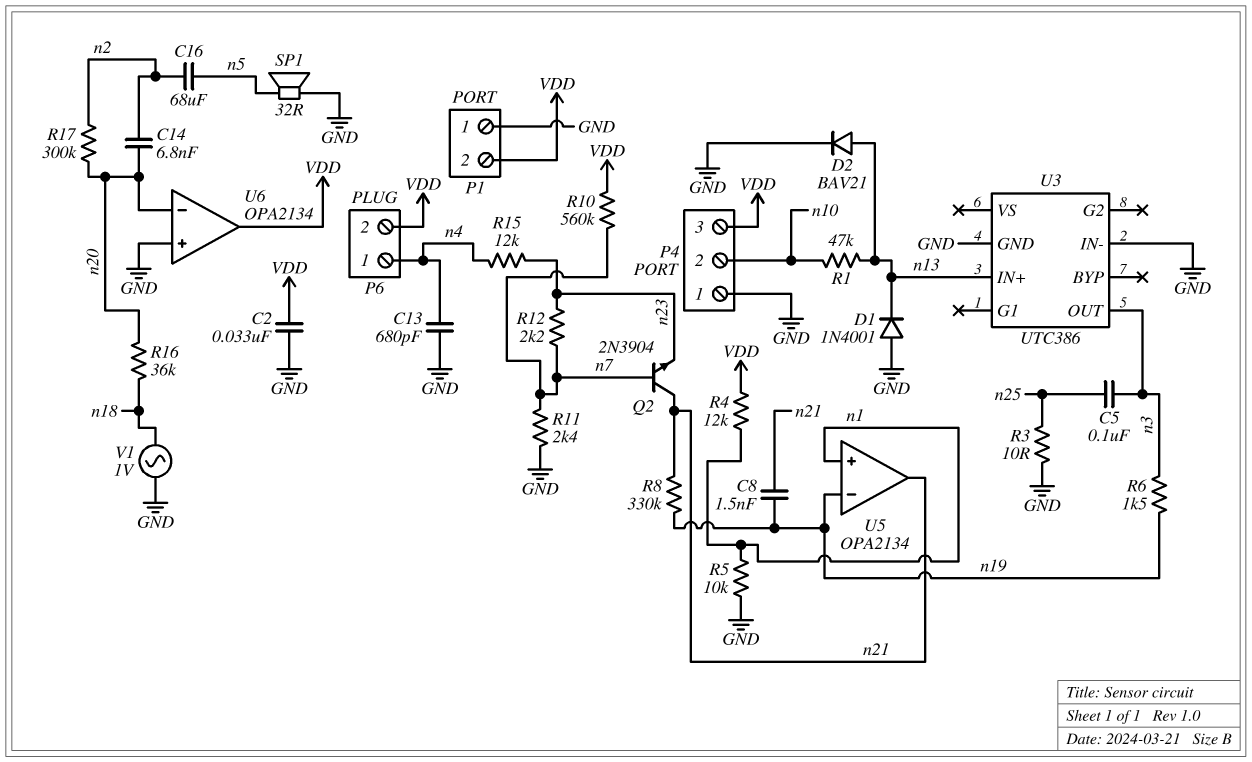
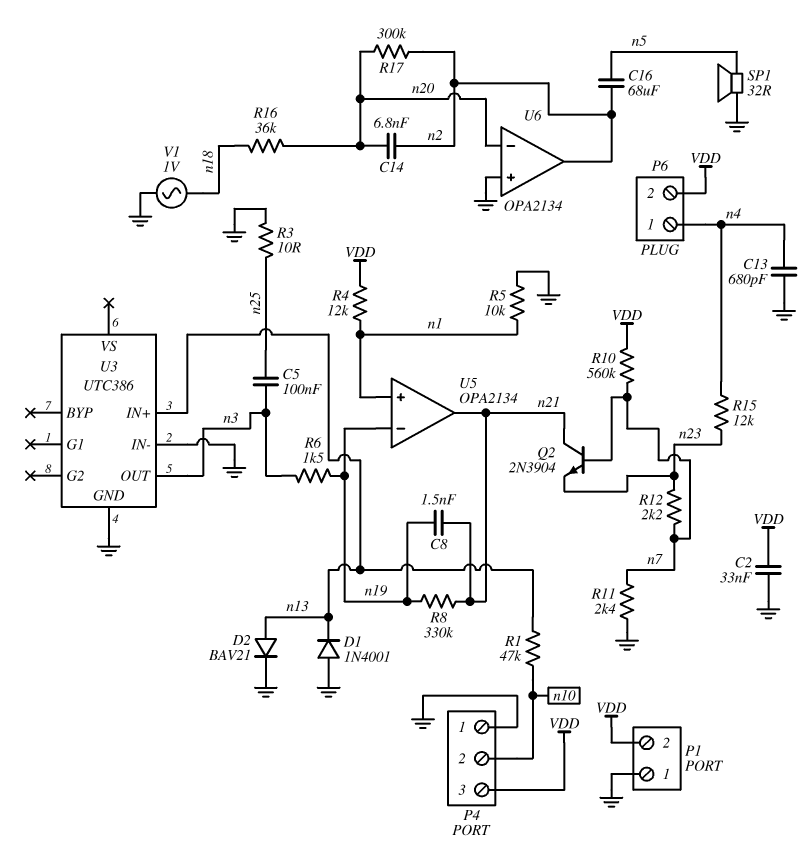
U6 pin out: VDD -> n2

